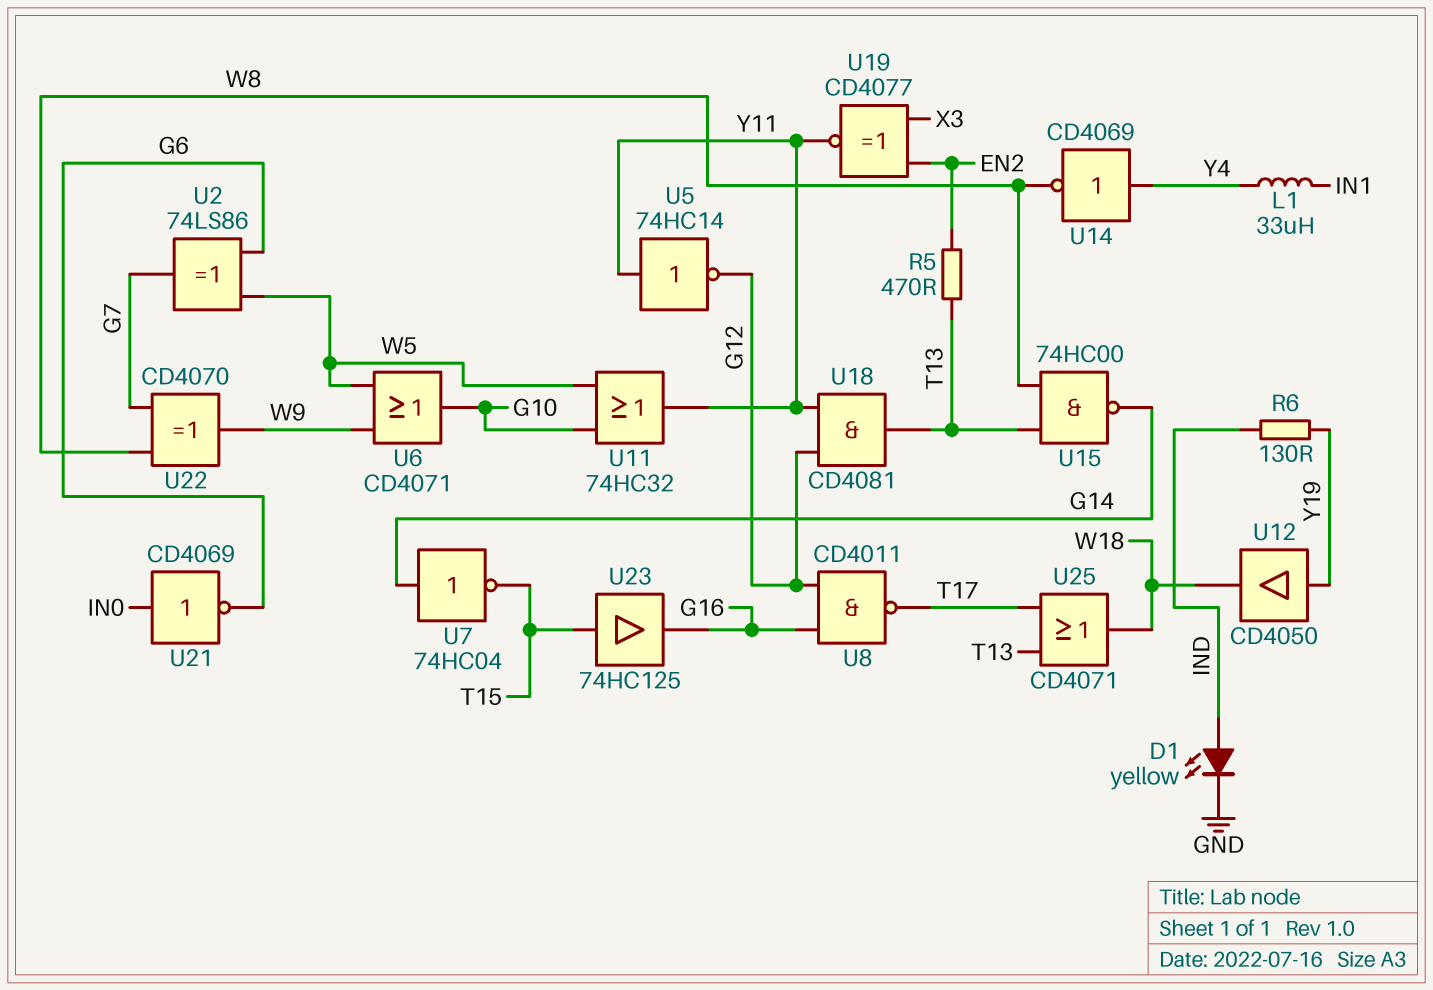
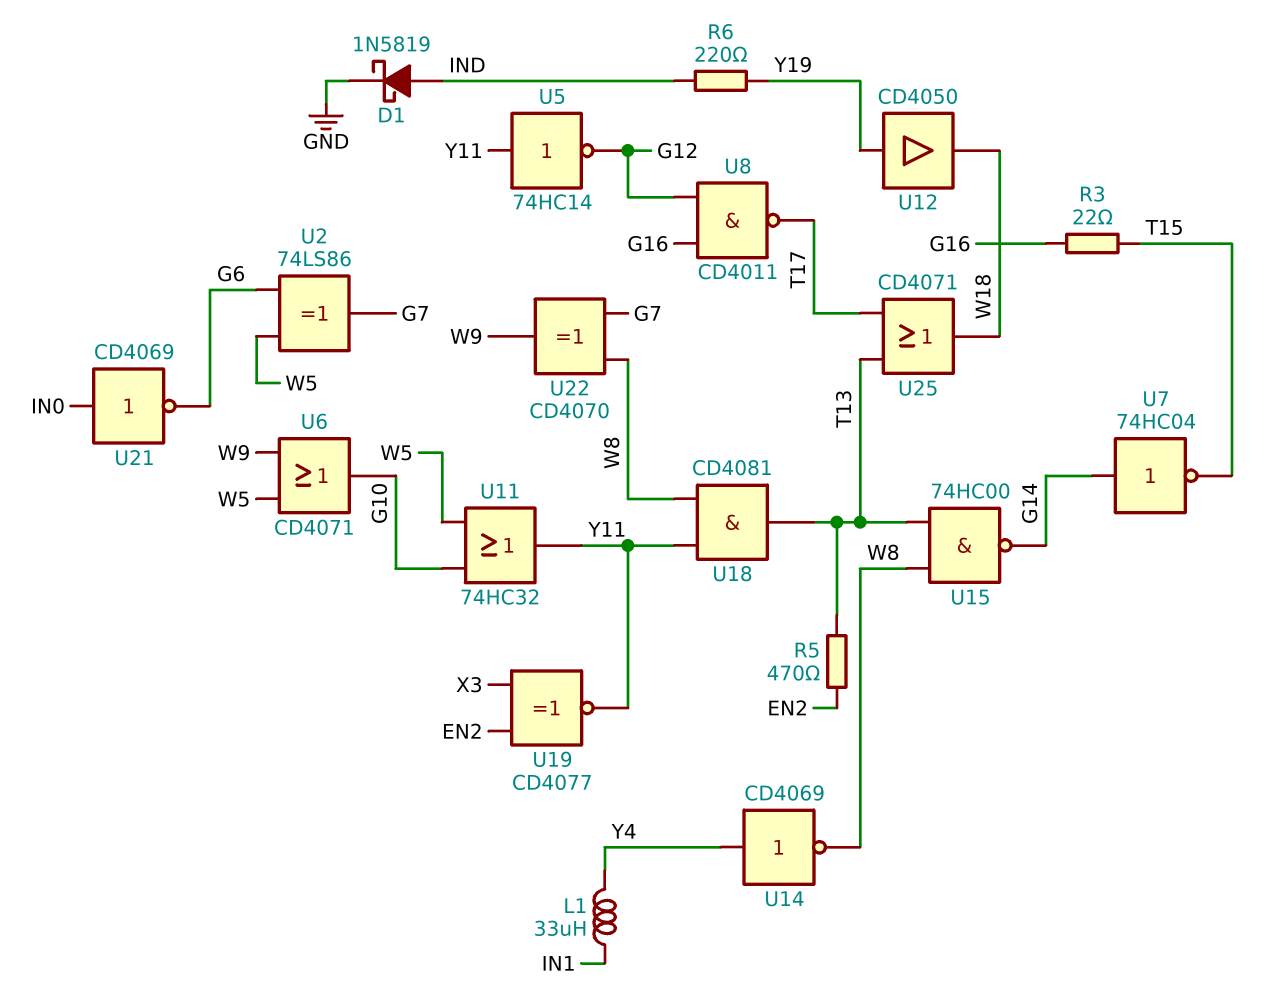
D1: LED yellow (A IND, K GND) -> schottky 1N5819 (A IND, K GND)
R3: none -> 22 (G16, T15)
R6: 130 (IND, Y19) -> 220 (IND, Y19)
U18: AND CD4081 (in G12, in Y11, out T13) -> AND CD4081 (in W8, in Y11, out T13)
U23: buffer 74HC125 (in T15, out G16) -> none

